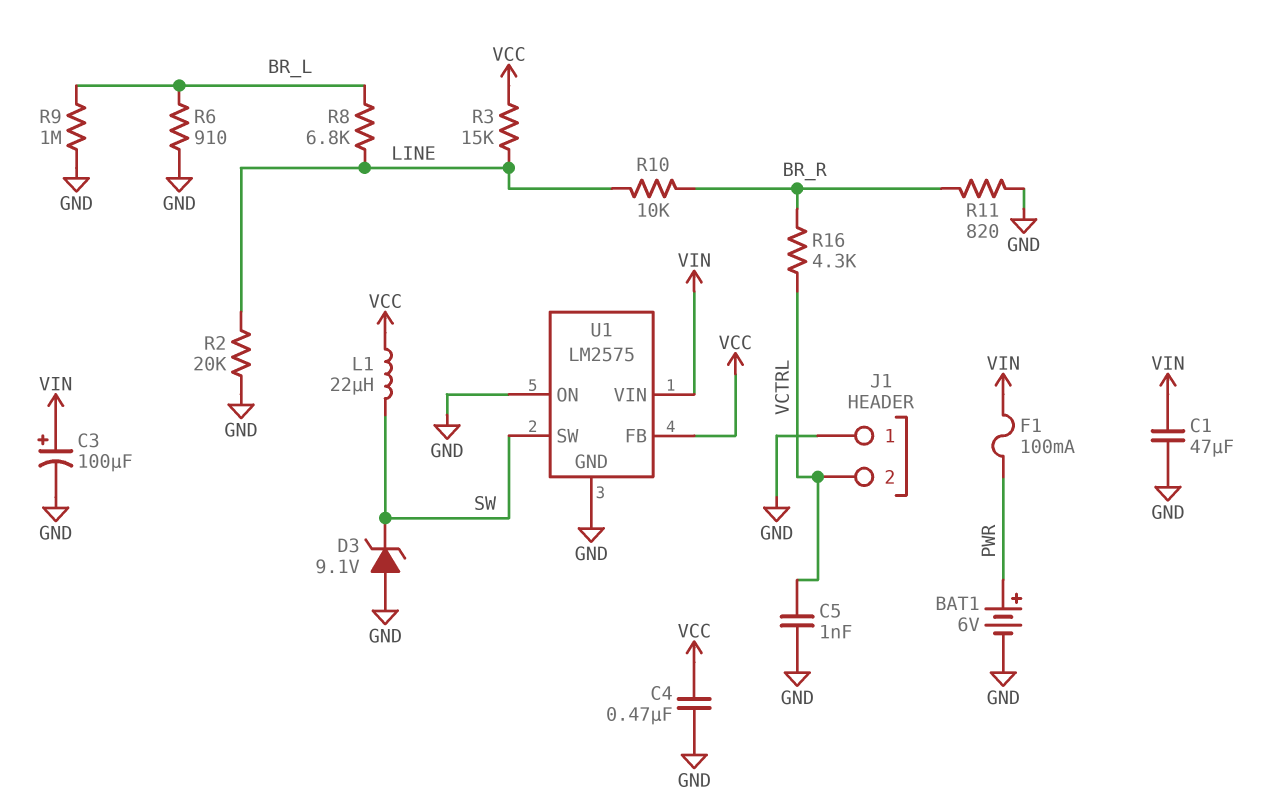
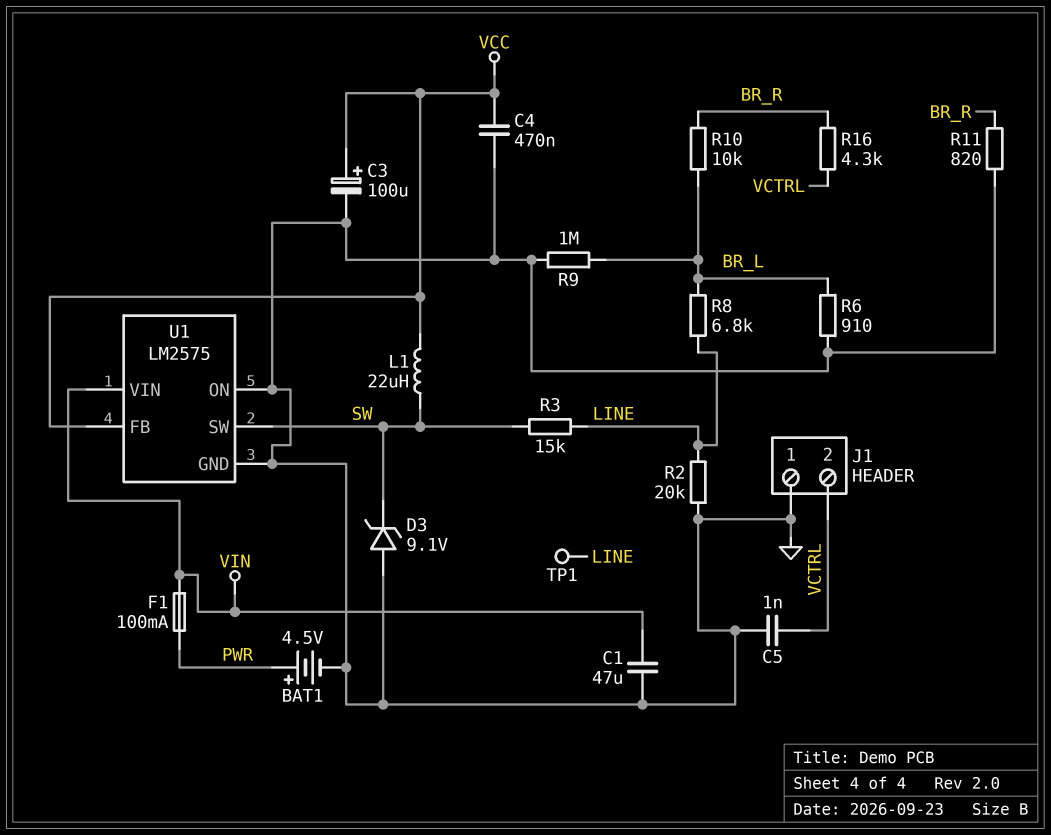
BAT1: 6V (plus PWR, minus GND) -> 4.5V (plus PWR, minus GND)
C3: 100uF (plus VIN, minus GND) -> 100uF (plus VCC, minus GND)
R3: 15k (LINE, VCC) -> 15k (LINE, SW)
R10: 10k (BR_R, LINE) -> 10k (BR_L, BR_R)
TP1: none -> test point (LINE)

